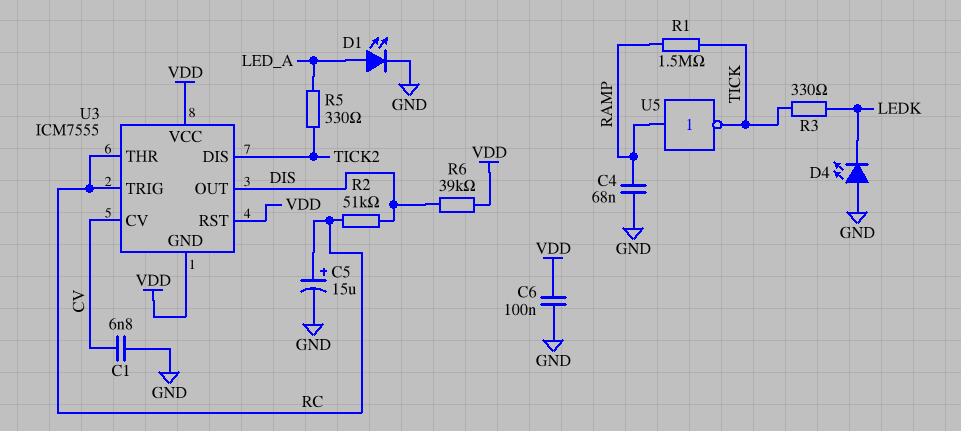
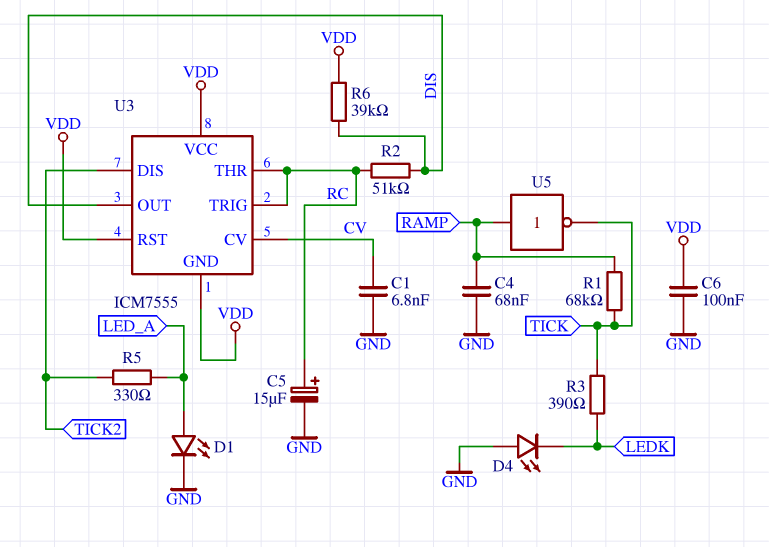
R1: 1.5M (RAMP, TICK) -> 68k (RAMP, TICK)
R3: 330 (LEDK, TICK) -> 390 (LEDK, TICK)

